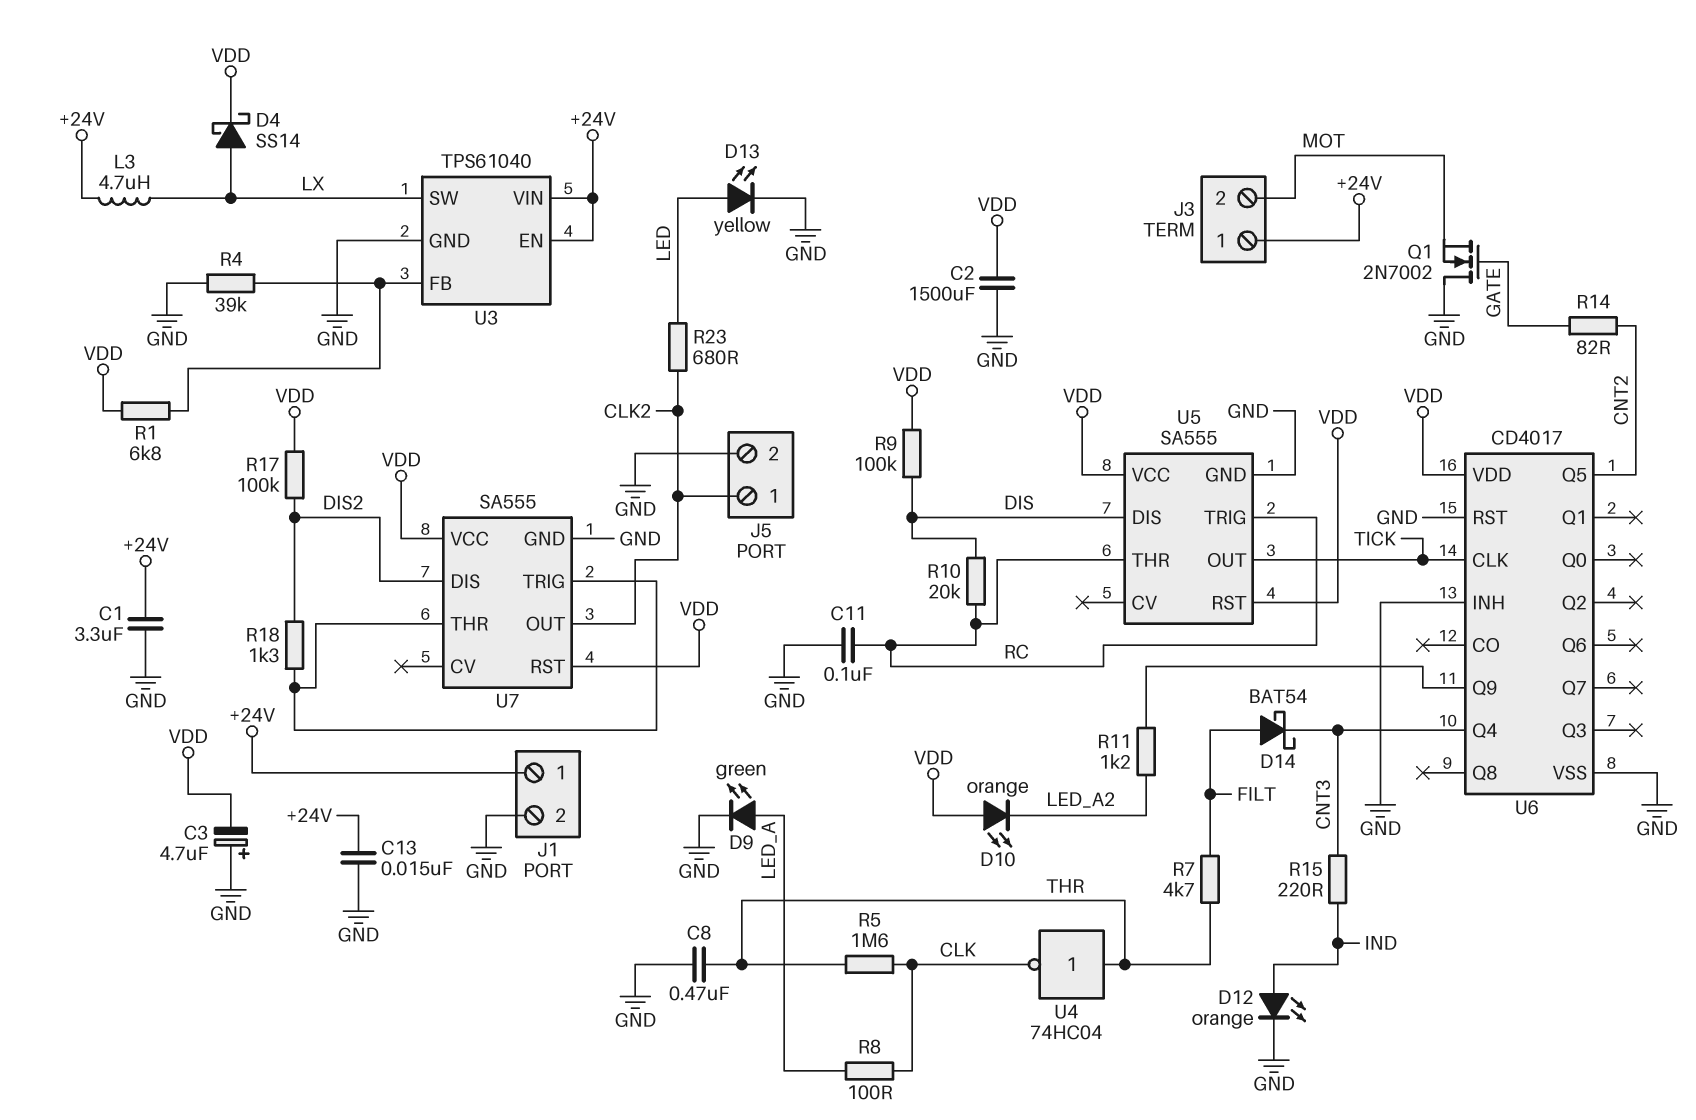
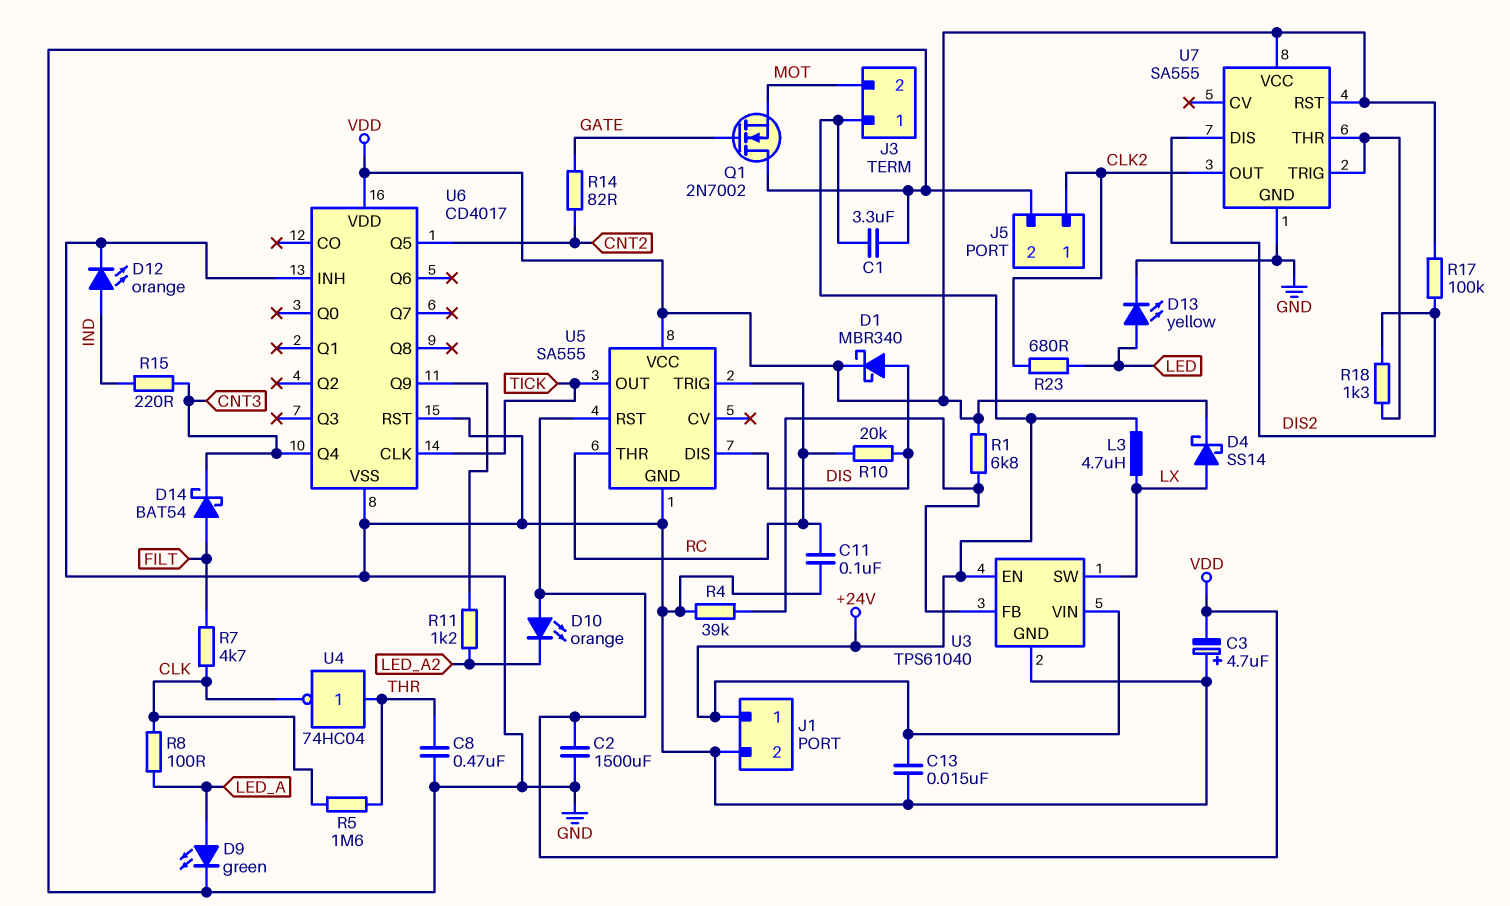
D1: none -> schottky MBR340 (A DIS, K VDD)
R7: 4.7k (FILT, THR) -> 4.7k (CLK, FILT)
R9: 100k (DIS, VDD) -> none

